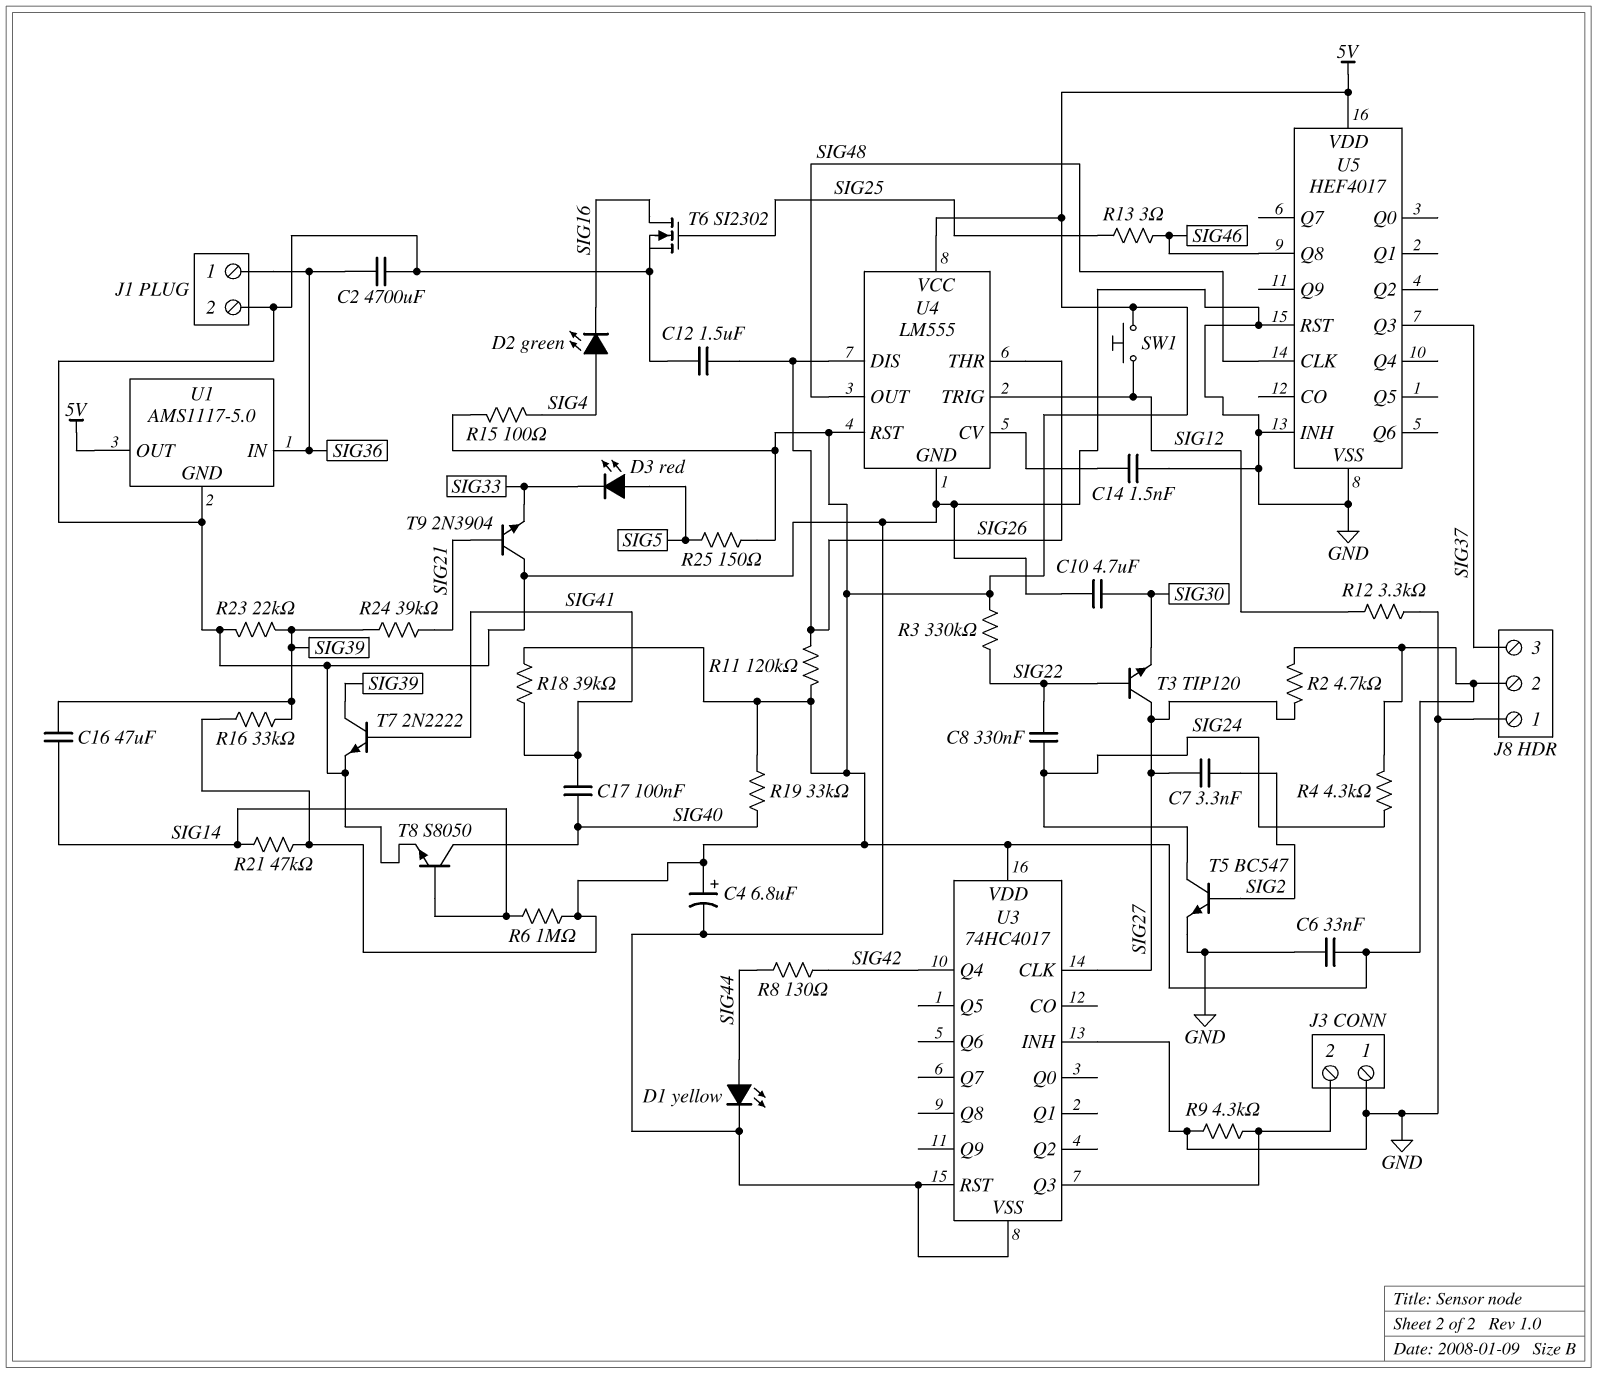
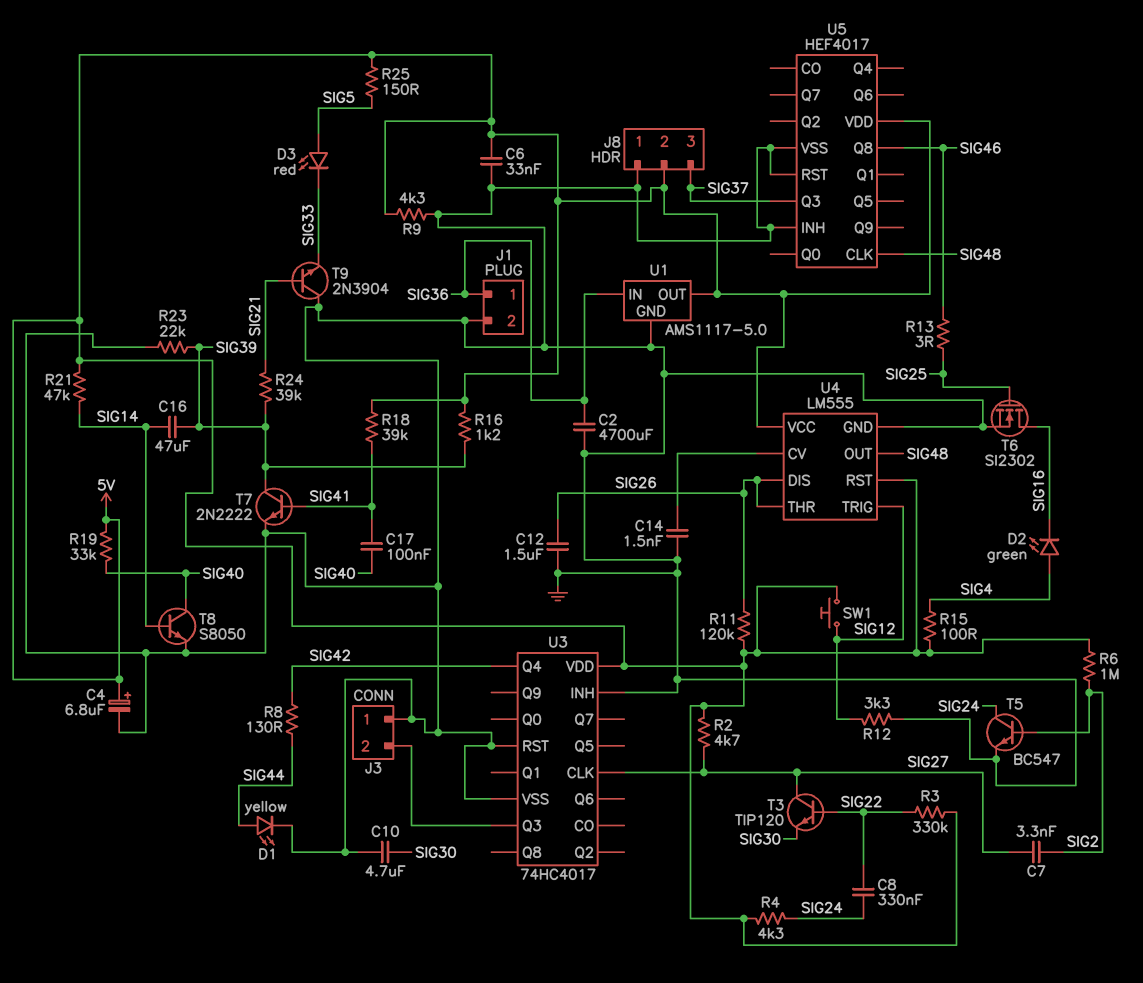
R6: 1M (5V, SIG14) -> 1M (5V, SIG2)
R9: 4.3k (GND, J3/2) -> 4.3k (5V, GND)
R16: 33k (5V, SIG39) -> 1.2k (5V, SIG39)

